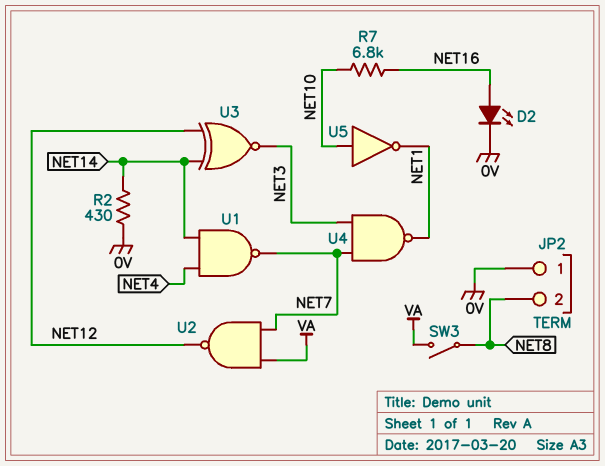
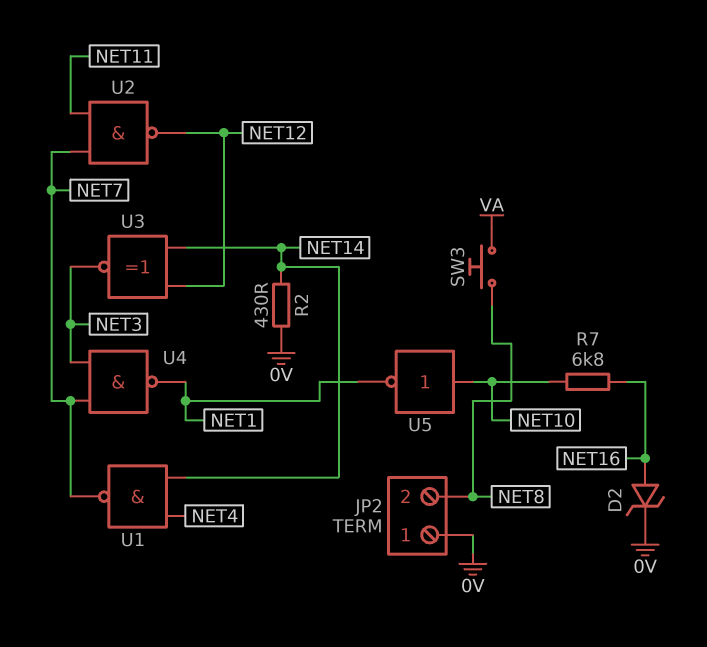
D2: LED (A NET16, K 0V) -> zener (A NET16, K 0V)
SW3: switch (NET8, VA) -> button (NET8, VA)
U2: NAND (in NET7, in VA, out NET12) -> NAND (in NET7, in NET11, out NET12)

